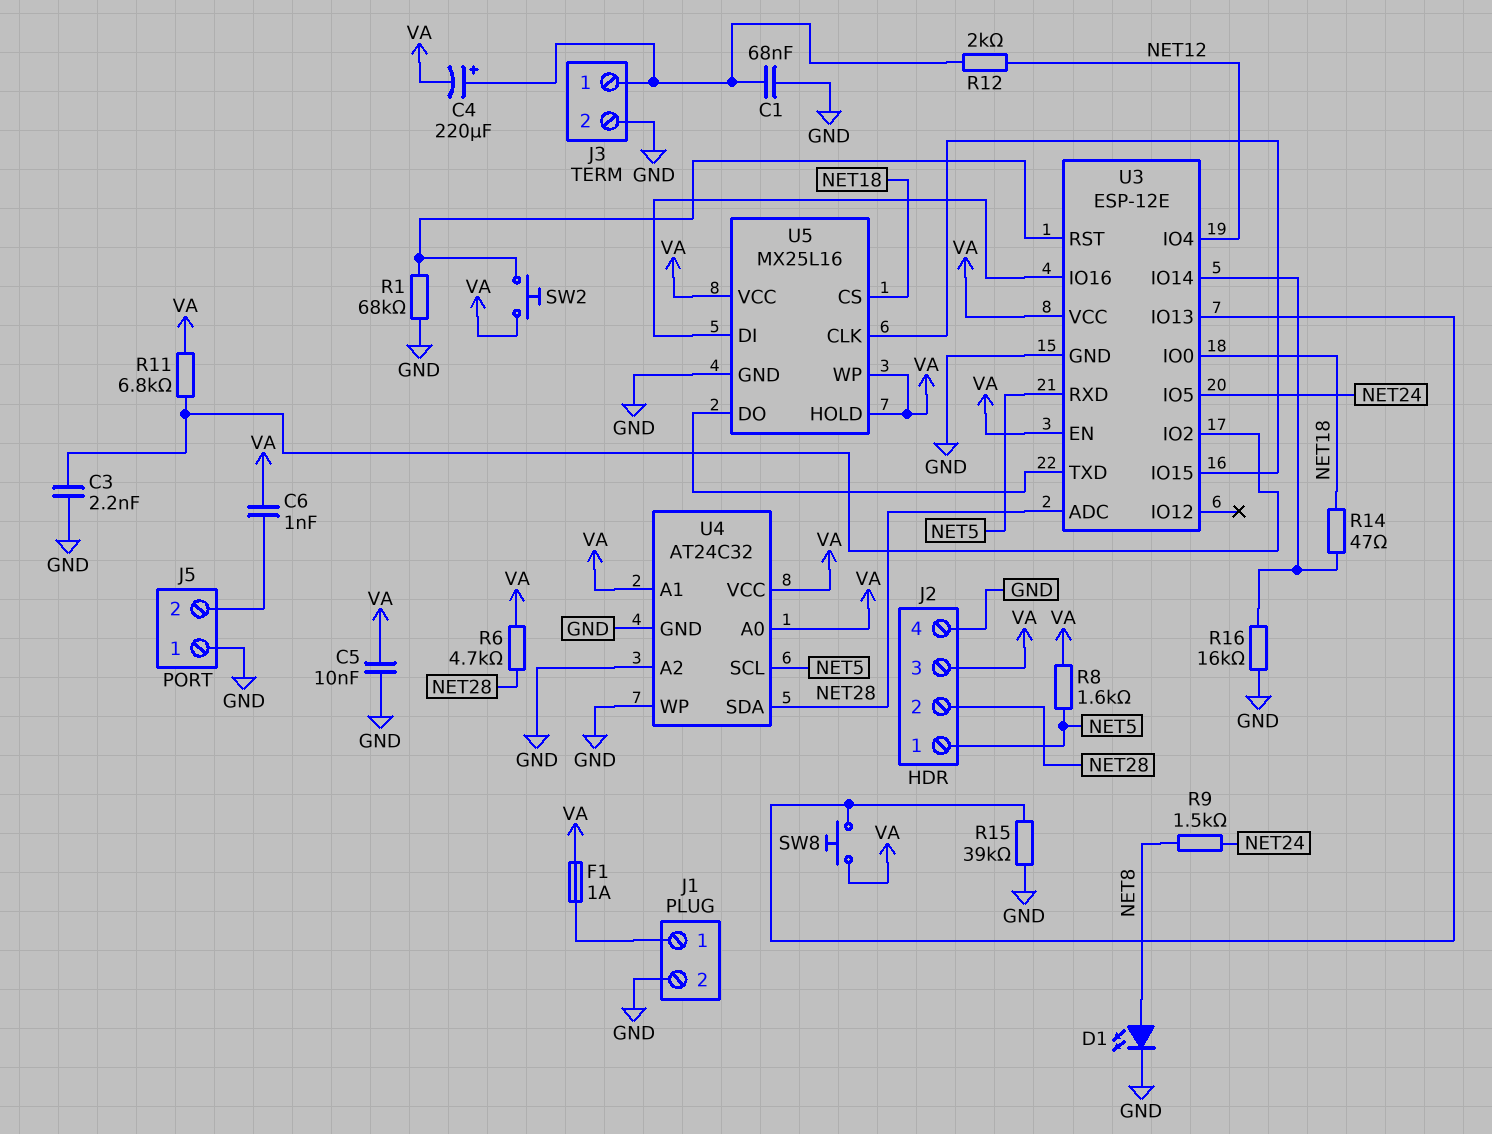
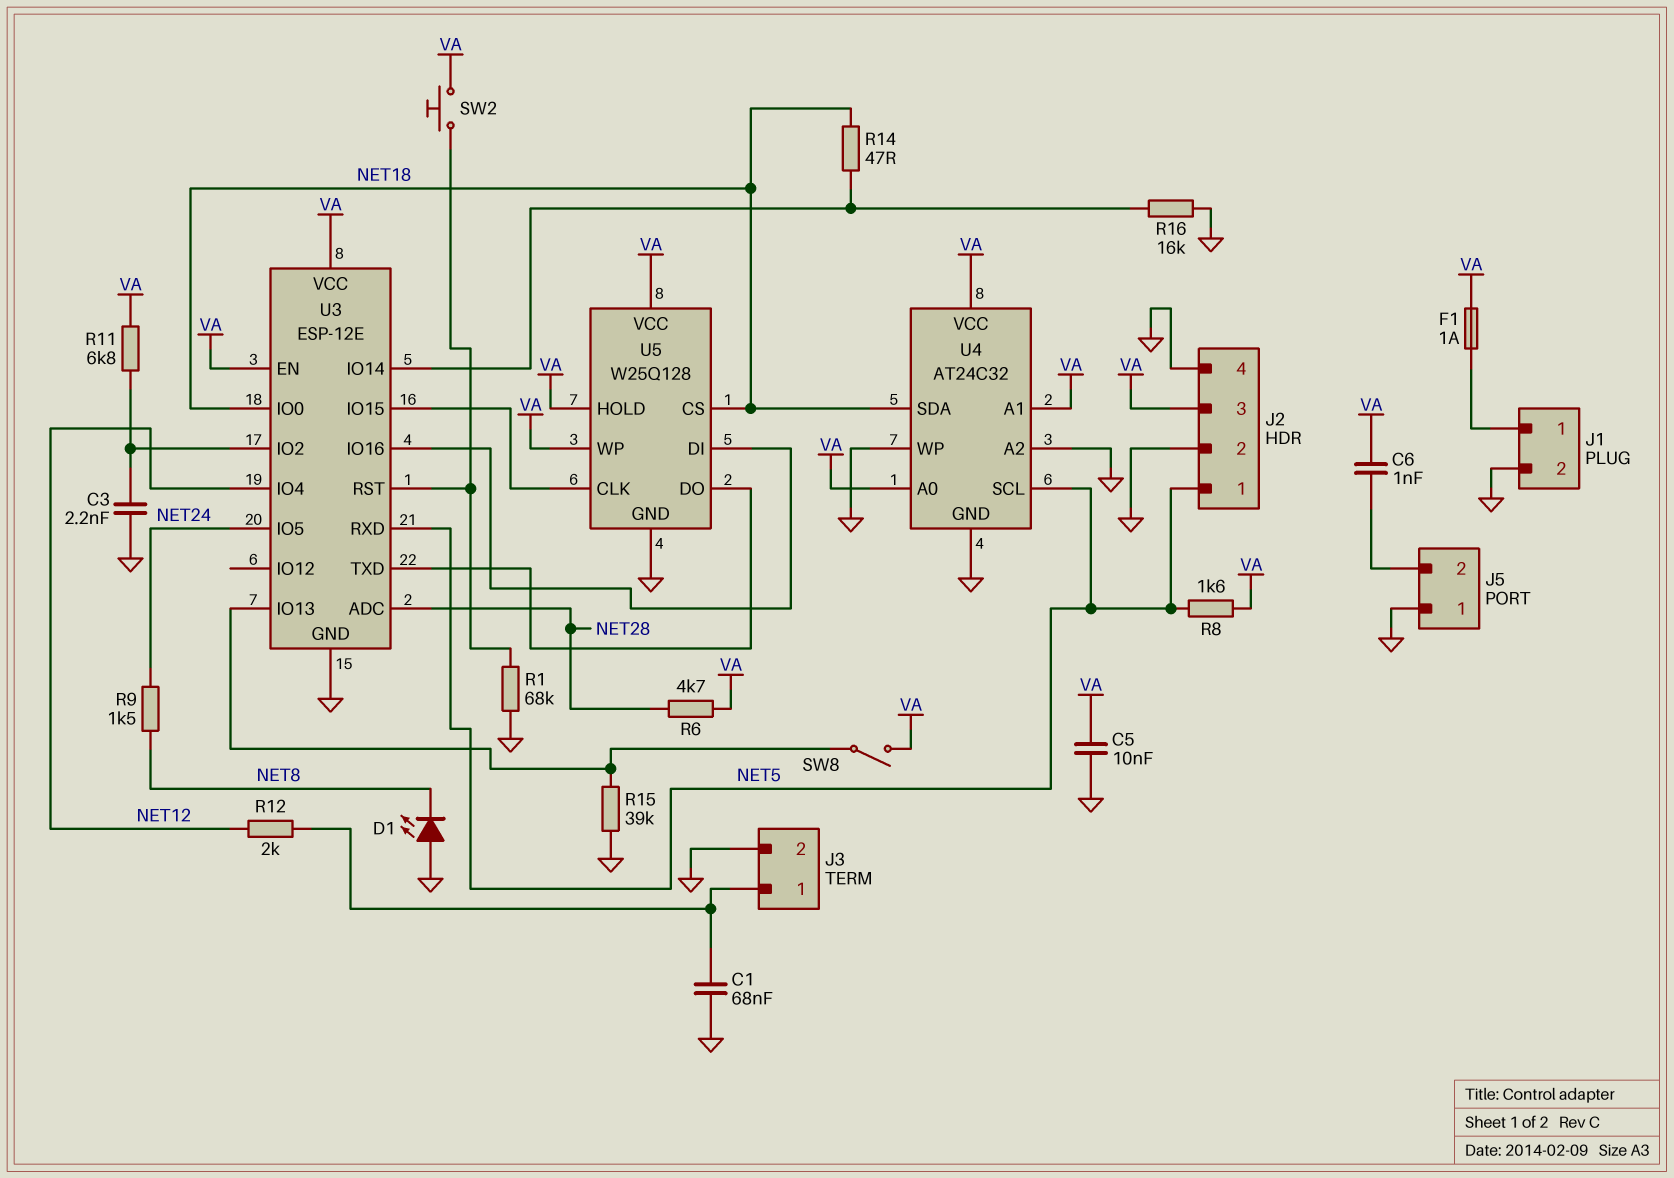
C4: 220uF (plus J3/1, minus VA) -> none
D1: LED (A NET8, K GND) -> LED (A GND, K NET8)
J2 pin 2: NET28 -> GND
SW8: button (U3/IO13, VA) -> switch (U3/IO13, VA)
U4 pin SDA: NET28 -> NET18
U5: MX25L16 -> W25Q128

